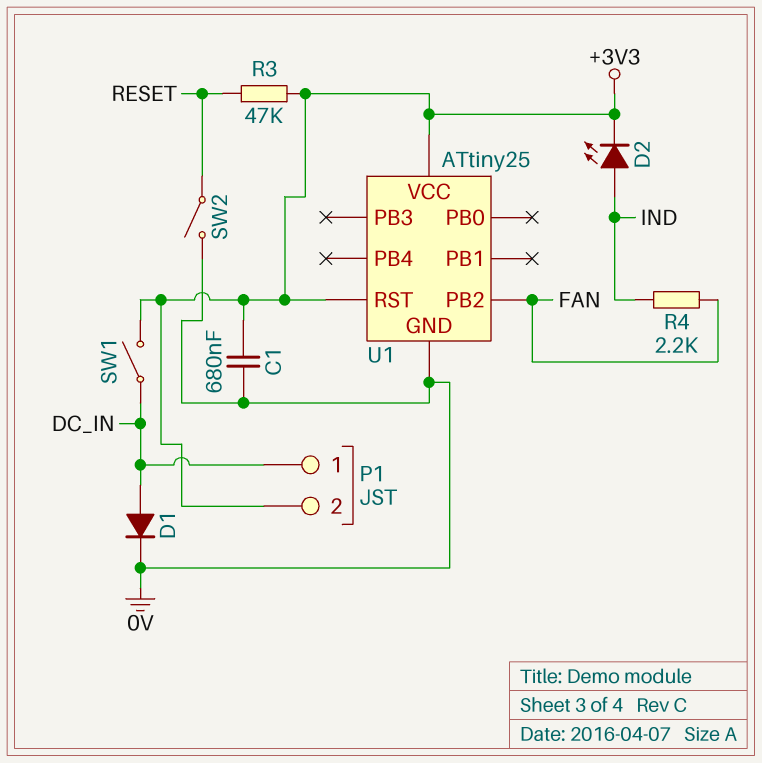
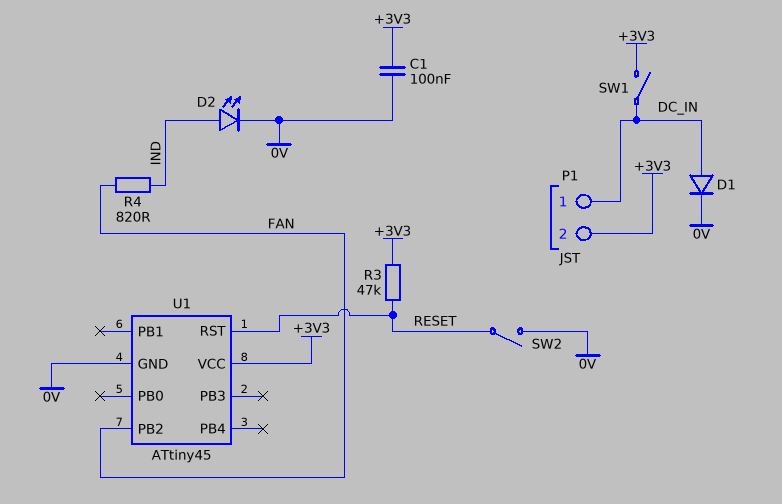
C1: 680nF (+3V3, 0V) -> 100nF (+3V3, 0V)
D2: LED (A IND, K +3V3) -> LED (A IND, K 0V)
R4: 2.2k (FAN, IND) -> 820 (FAN, IND)
U1: ATtiny25 -> ATtiny45
U1 pin RST: +3V3 -> RESET

